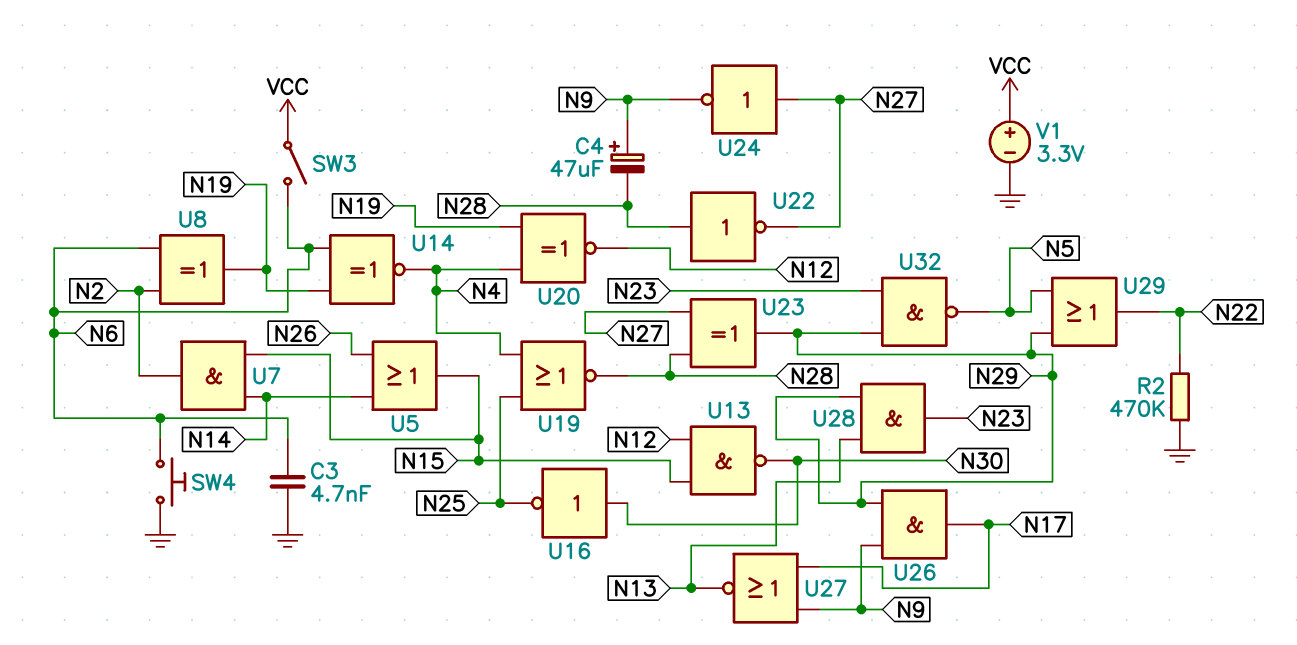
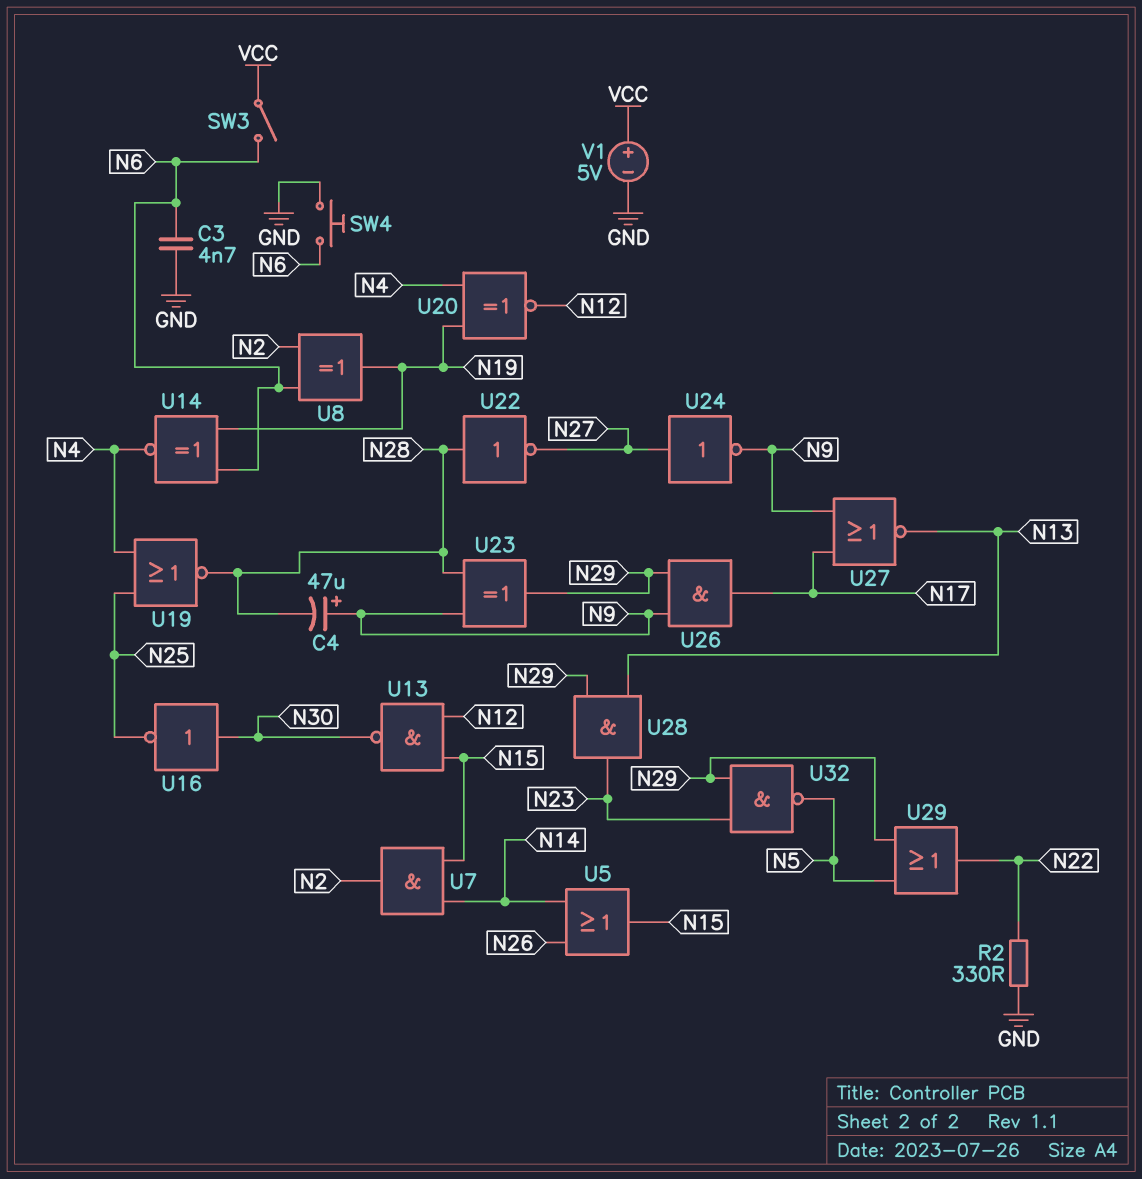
R2: 470k (GND, N22) -> 330 (GND, N22)
U23: XOR (in N27, in N28, out N29) -> XOR (in N9, in N28, out N29)
V1: 3.3V (plus VCC, minus GND) -> 5V (plus VCC, minus GND)

